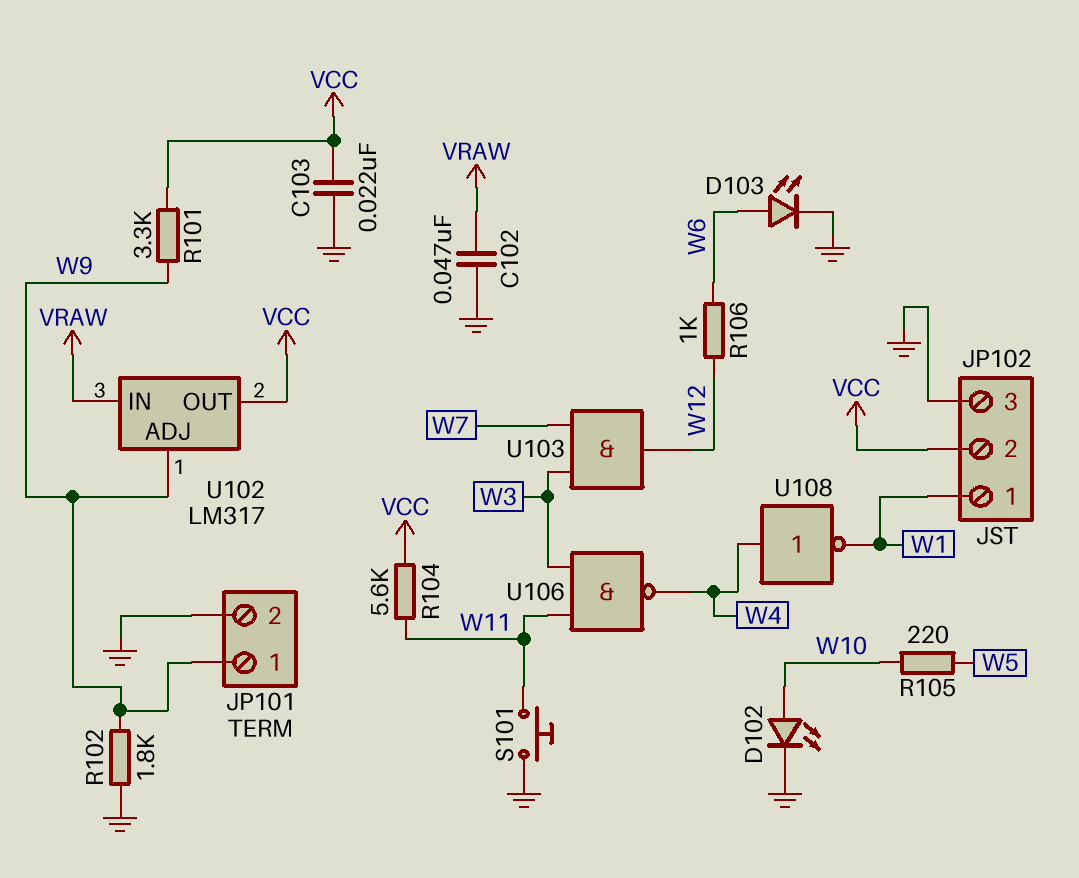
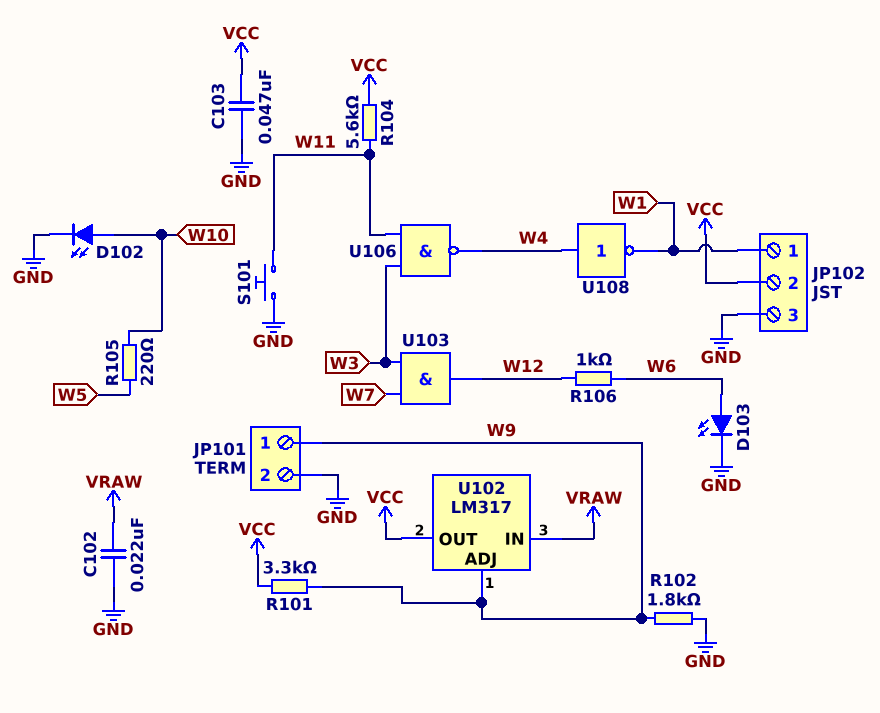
C102: 47nF (GND, VRAW) -> 22nF (GND, VRAW)
C103: 22nF (GND, VCC) -> 47nF (GND, VCC)

